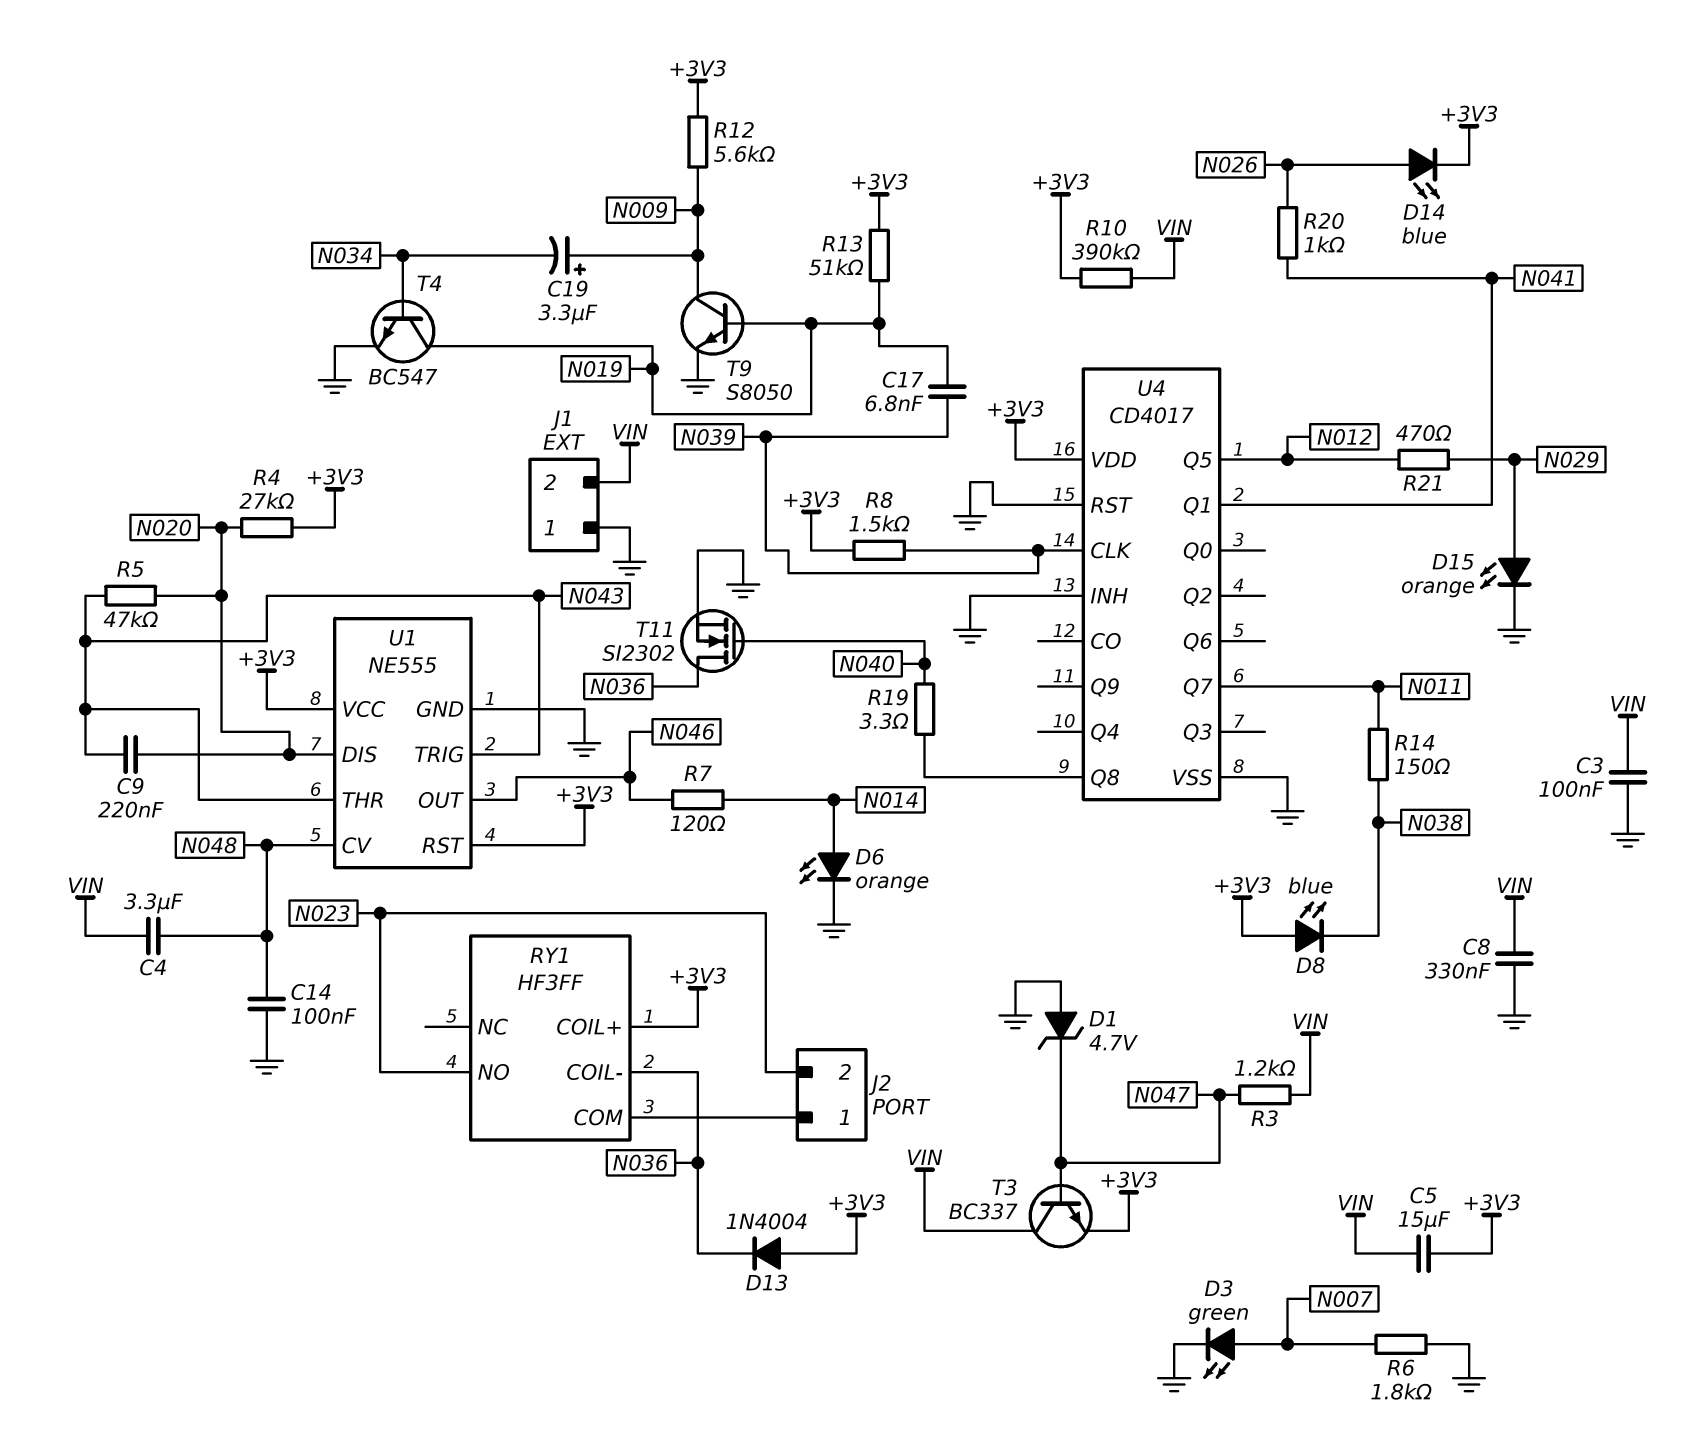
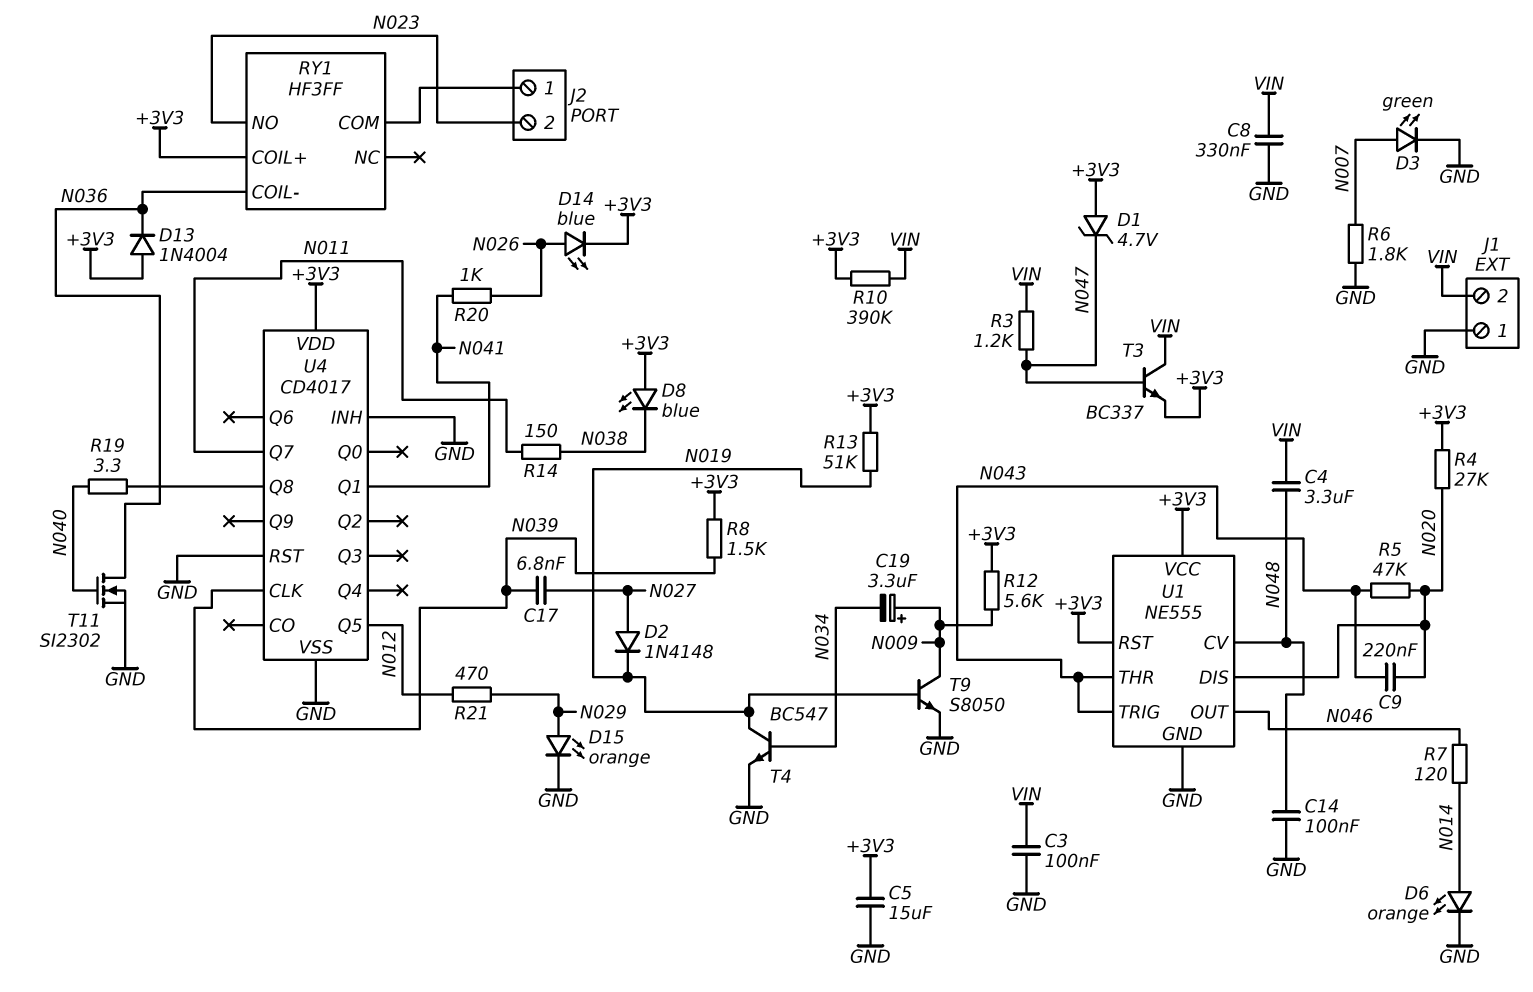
C5: 15uF (+3V3, VIN) -> 15uF (+3V3, GND)
C17: 6.8nF (N019, N039) -> 6.8nF (N027, N039)
D1: zener 4.7V (A GND, K N047) -> zener 4.7V (A +3V3, K N047)
D2: none -> diode 1N4148 (A N027, K N019)

